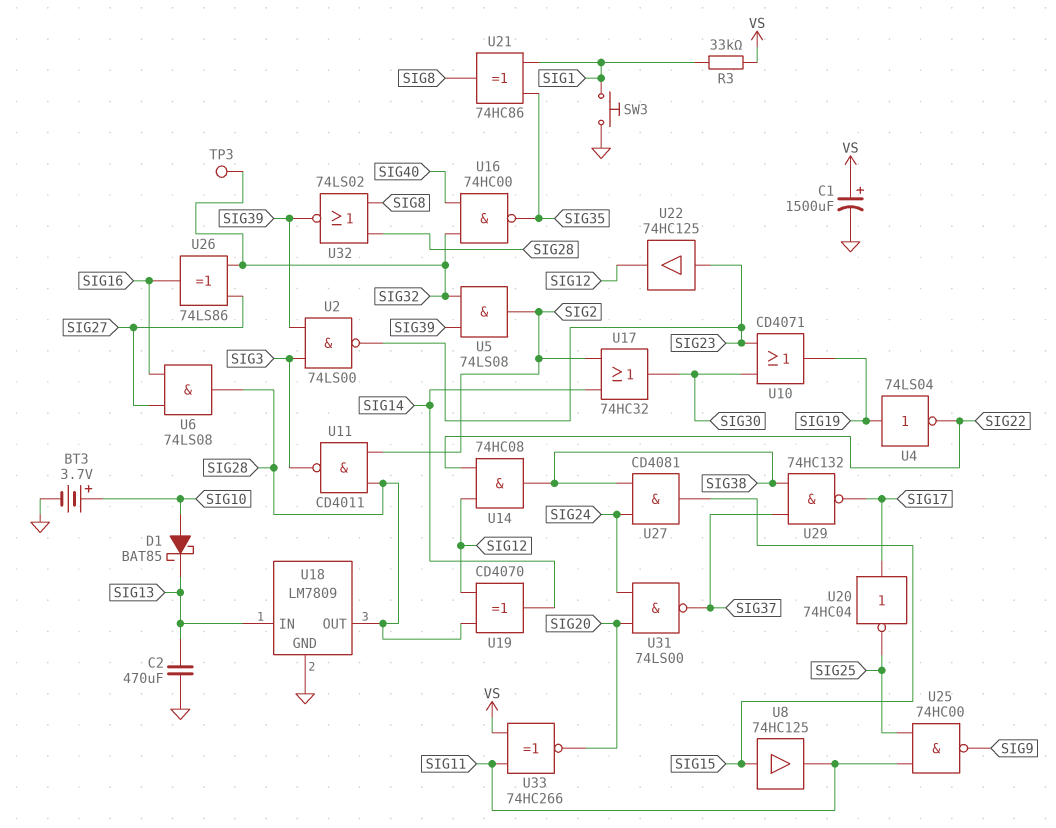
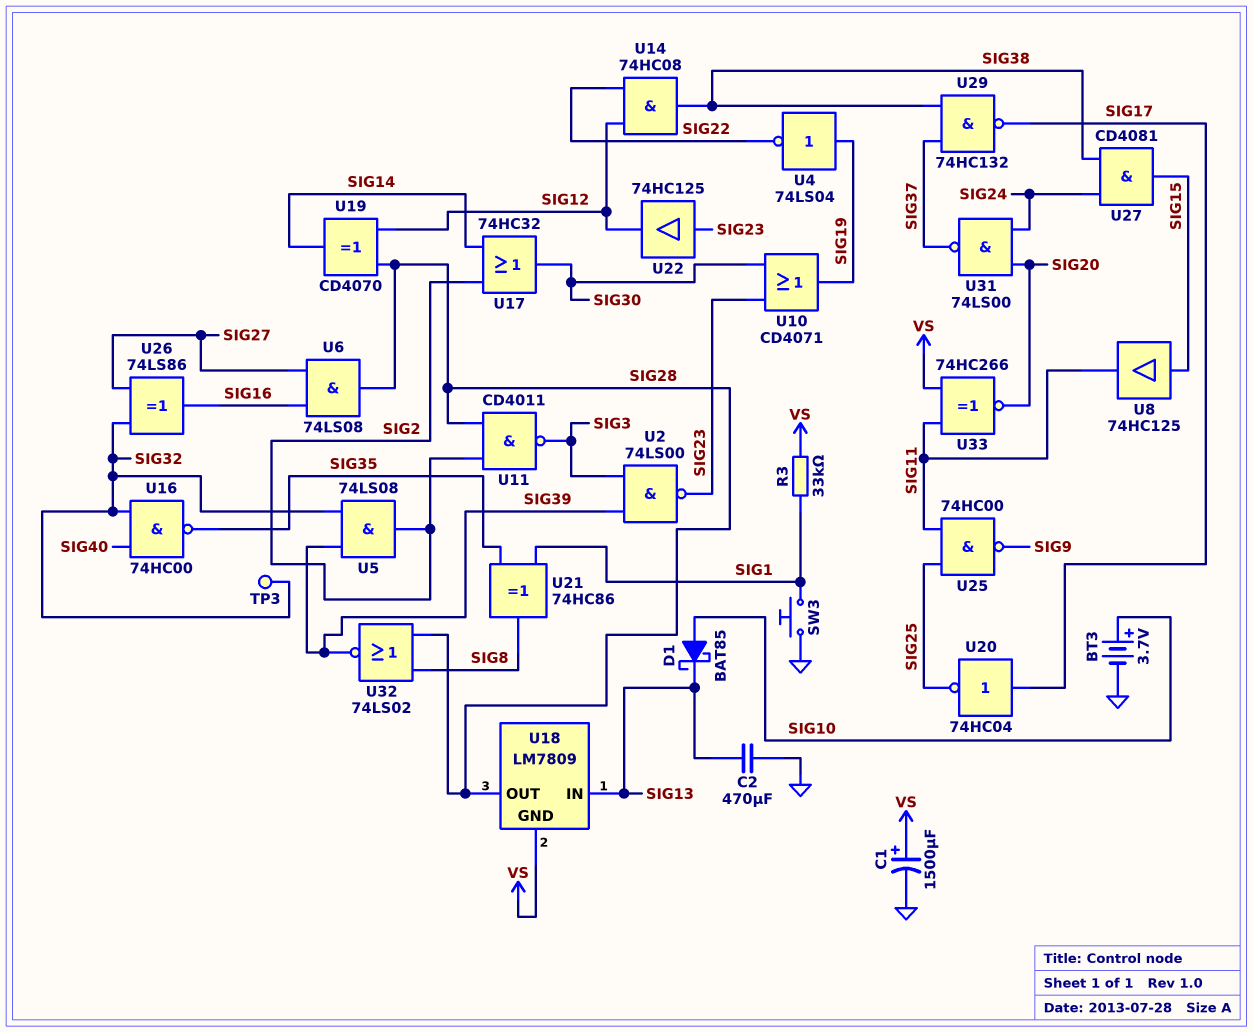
U18 pin GND: GND -> VS

